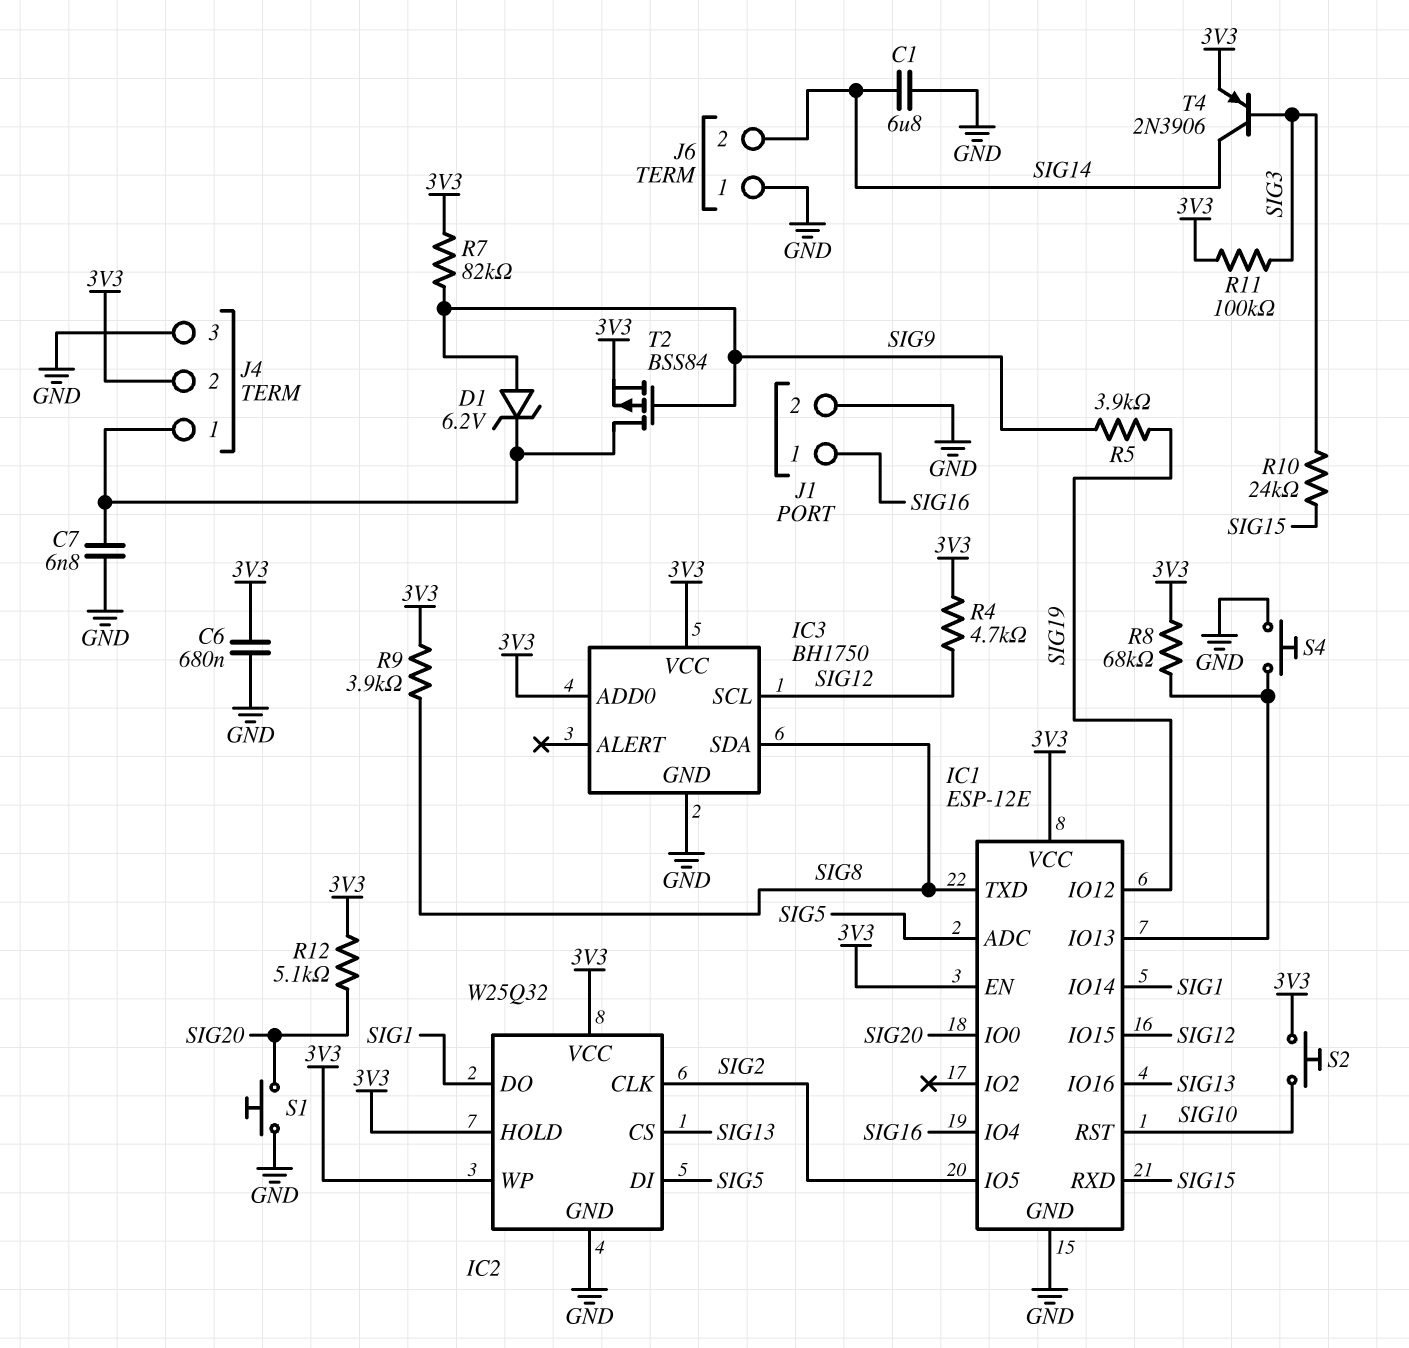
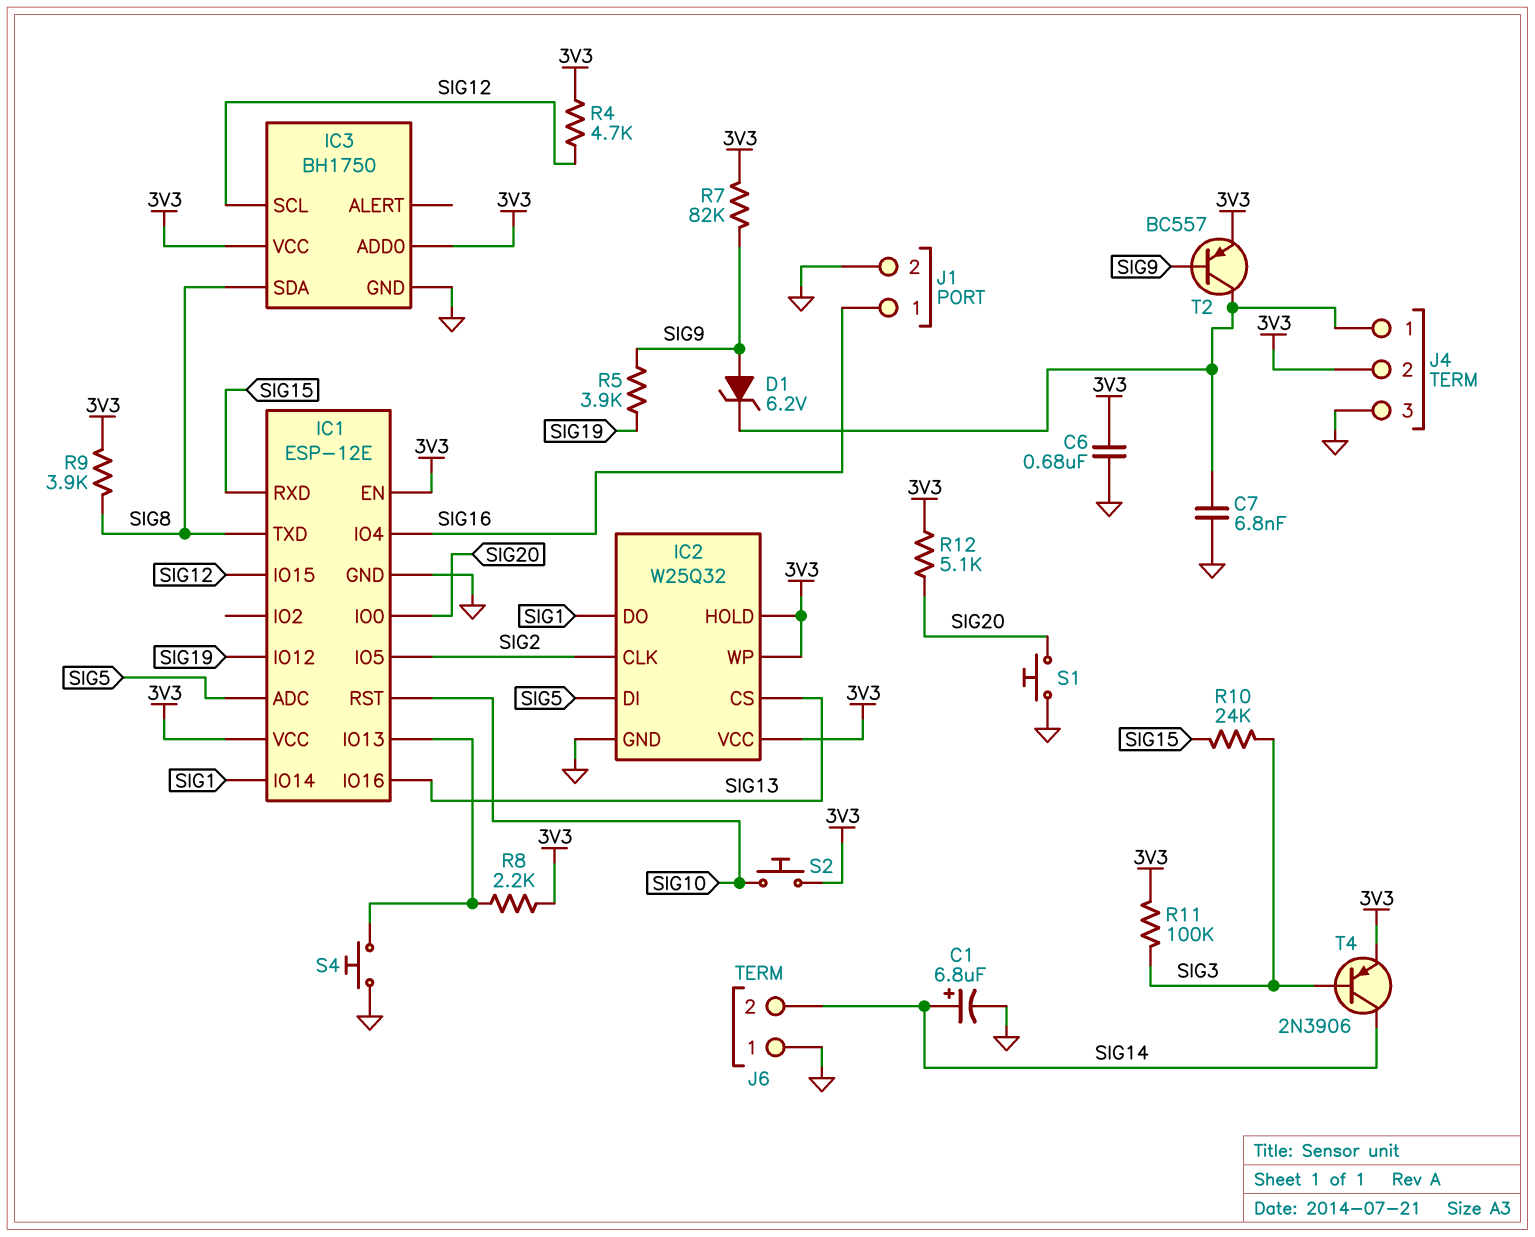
C1: 6.8uF (GND, SIG14) -> 6.8uF (plus SIG14, minus GND)
R8: 68k (3V3, IC1/IO13) -> 2.2k (3V3, IC1/IO13)
T2: PMOS BSS84 (G SIG9, D J4/1, S 3V3) -> PNP BC557 (B SIG9, C J4/1, E 3V3)

